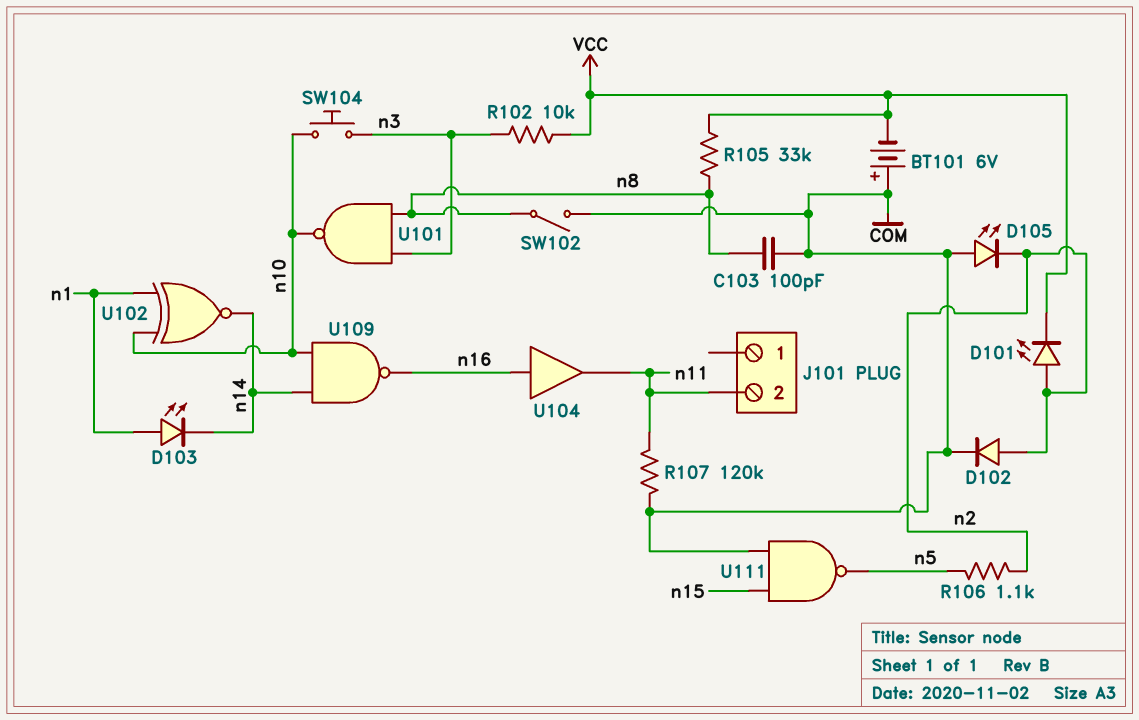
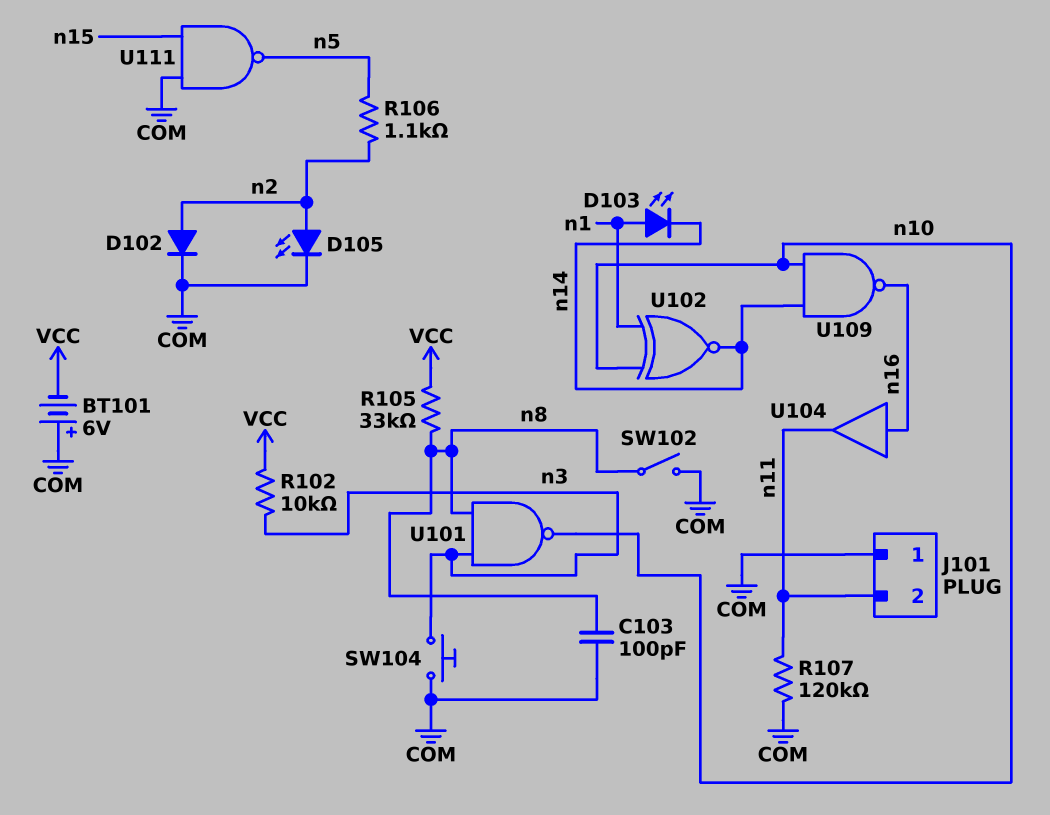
D101: LED (A n2, K VCC) -> none
D105: LED (A COM, K n2) -> LED (A n2, K COM)
J101 pin 1: none -> COM
SW104: button (n3, n10) -> button (COM, n3)

